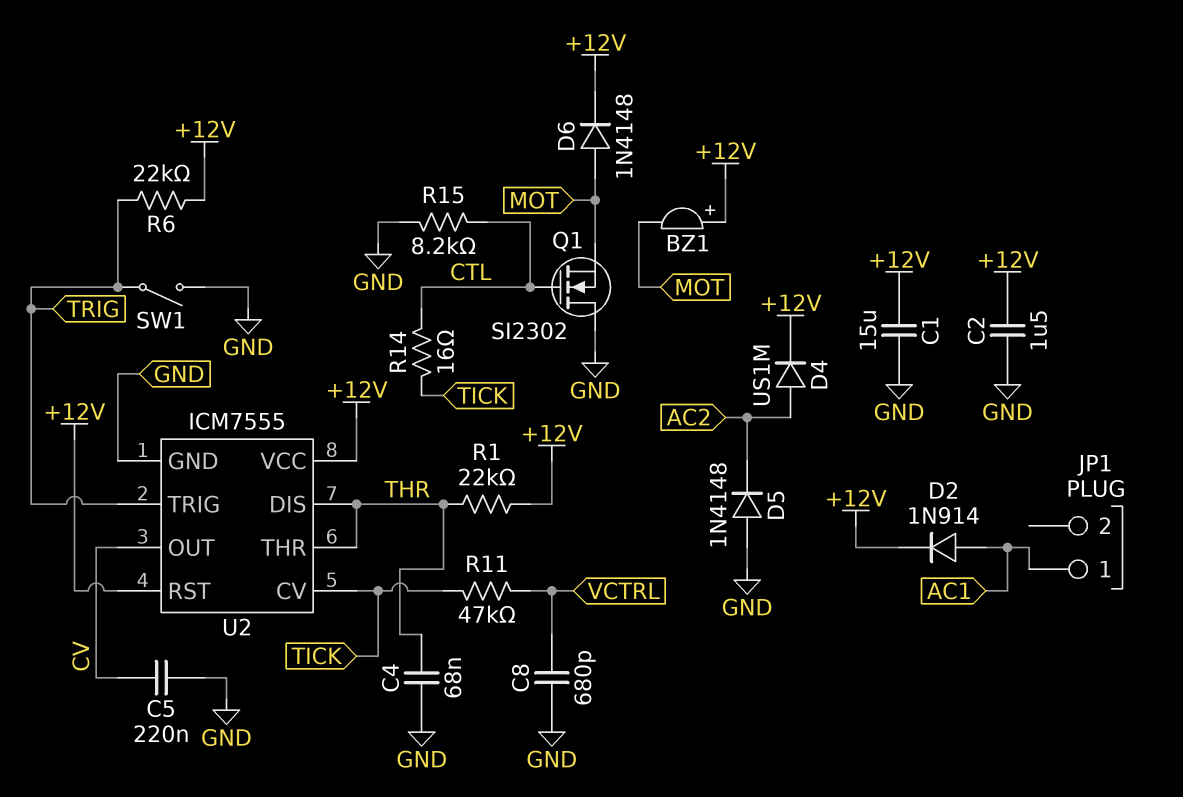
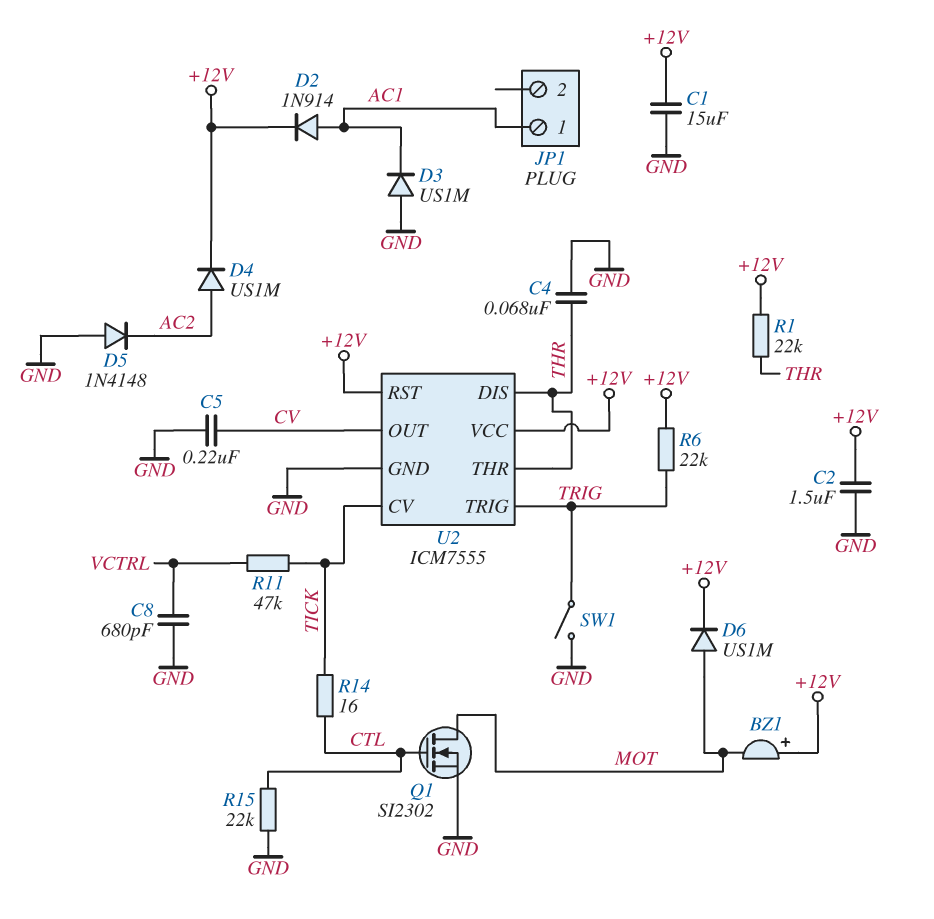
D3: none -> diode US1M (A GND, K AC1)
D6: diode 1N4148 (A MOT, K +12V) -> diode US1M (A MOT, K +12V)
Q1: NMOS SI2302 (G CTL, D GND, S MOT) -> NMOS SI2302 (G CTL, D MOT, S GND)
R15: 8.2k (CTL, GND) -> 22k (CTL, GND)

